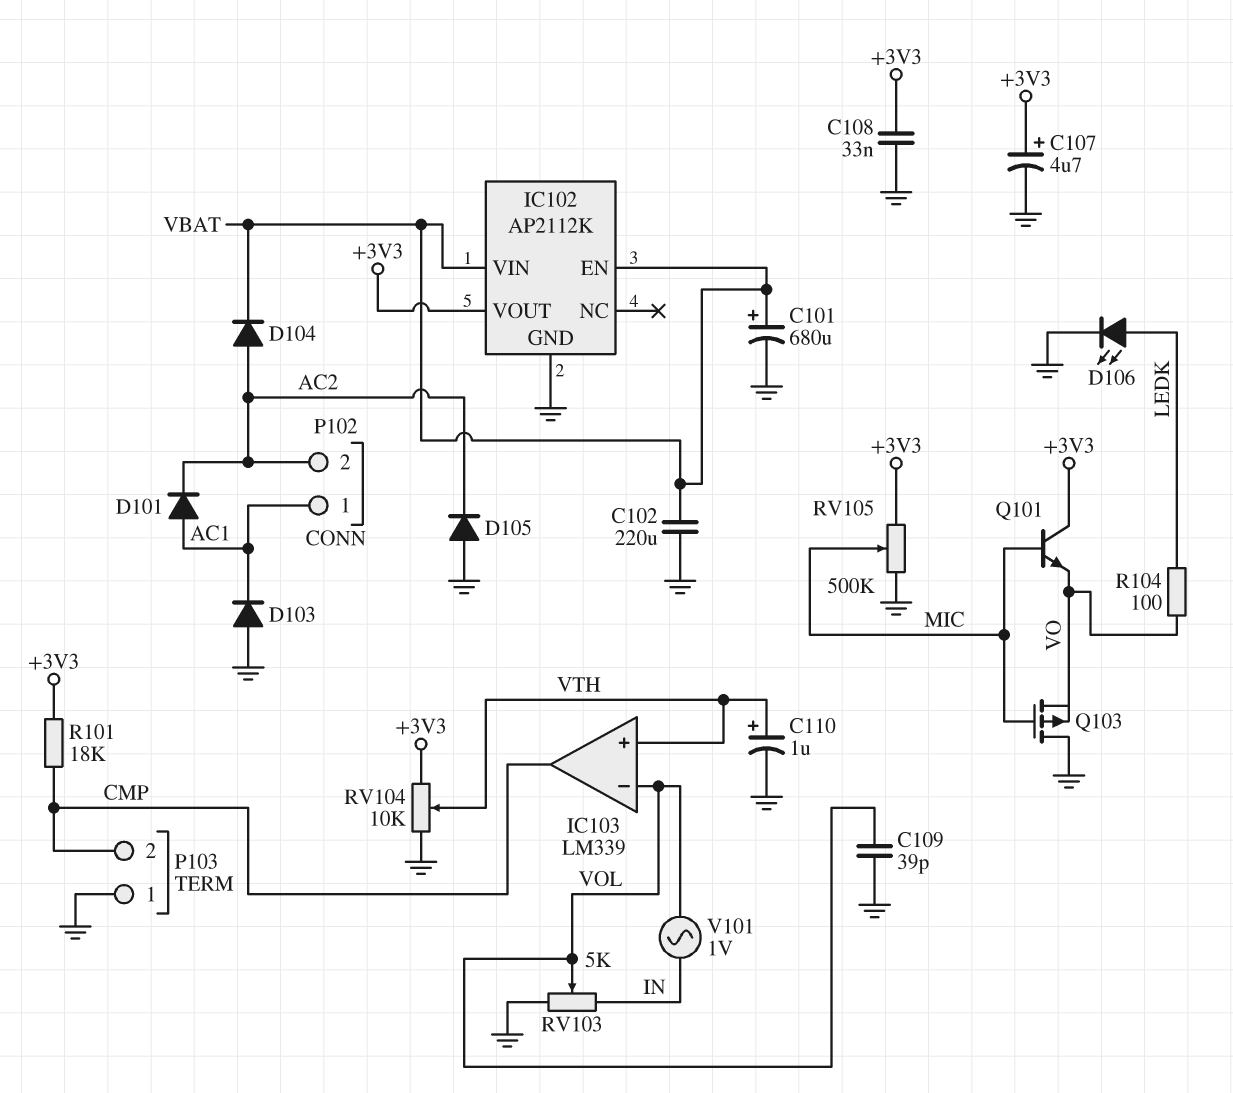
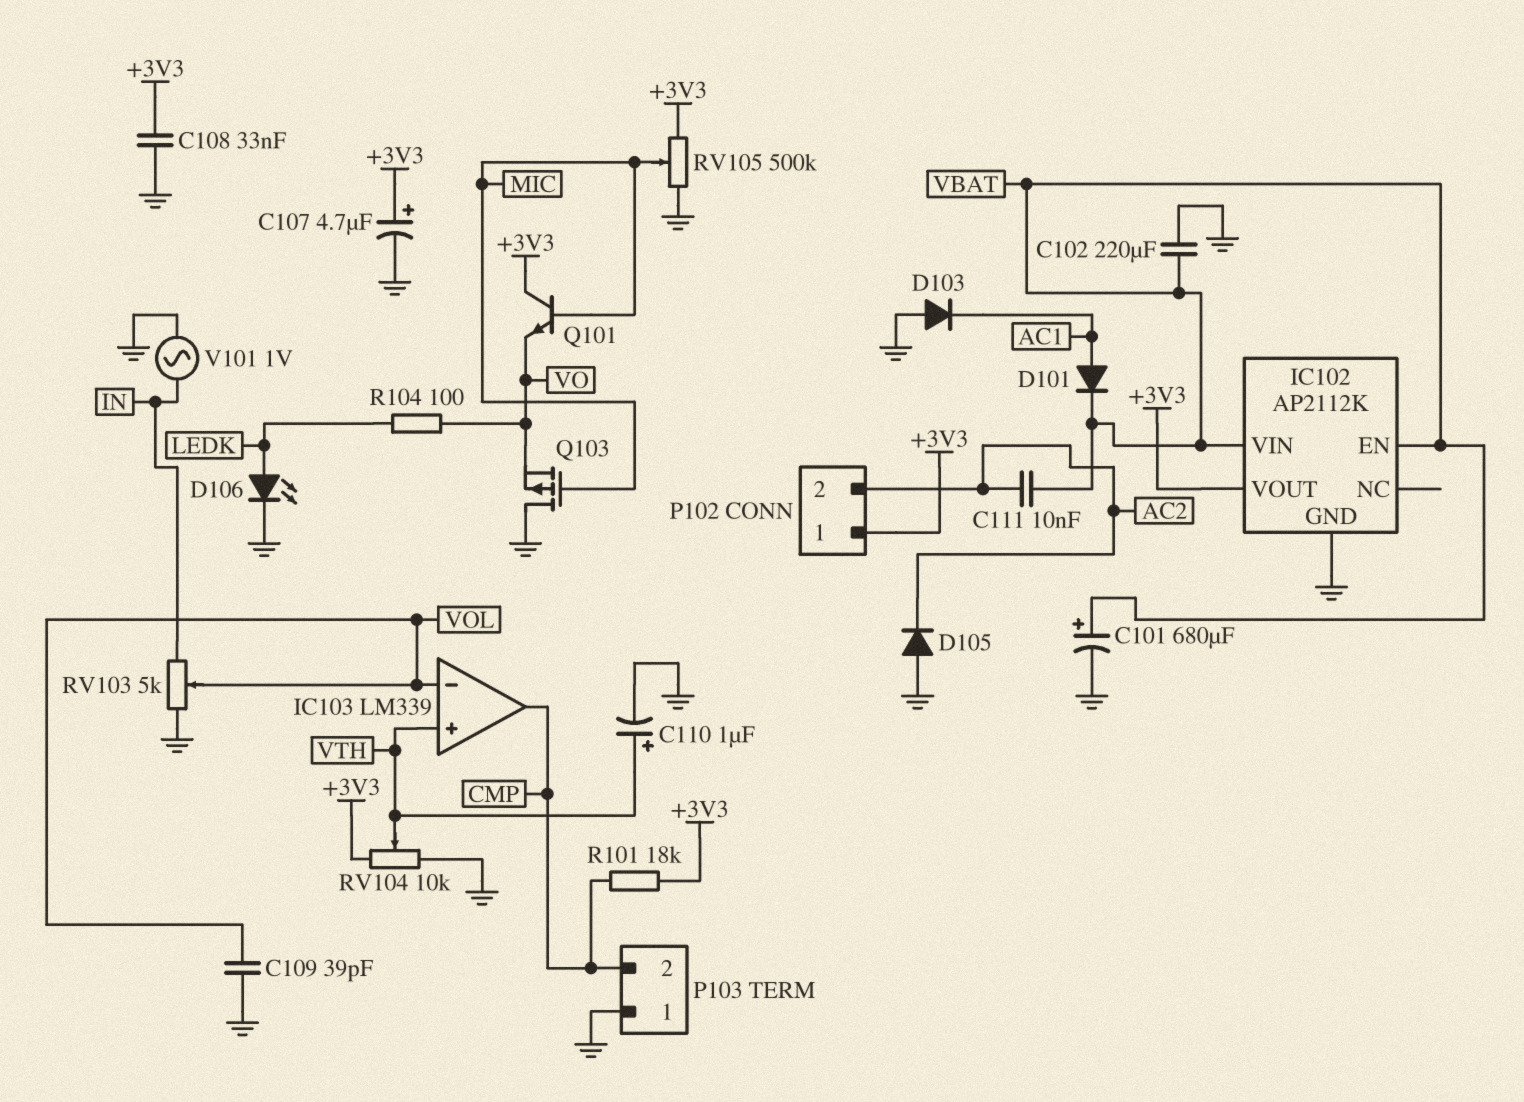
C111: none -> 10nF (AC2, VBAT)
D101: diode (A AC1, K AC2) -> diode (A AC1, K VBAT)
D104: diode (A AC2, K VBAT) -> none
P102 pin 1: AC1 -> +3V3
V101: AC 1V (IN, VOL) -> AC 1V (GND, IN)

